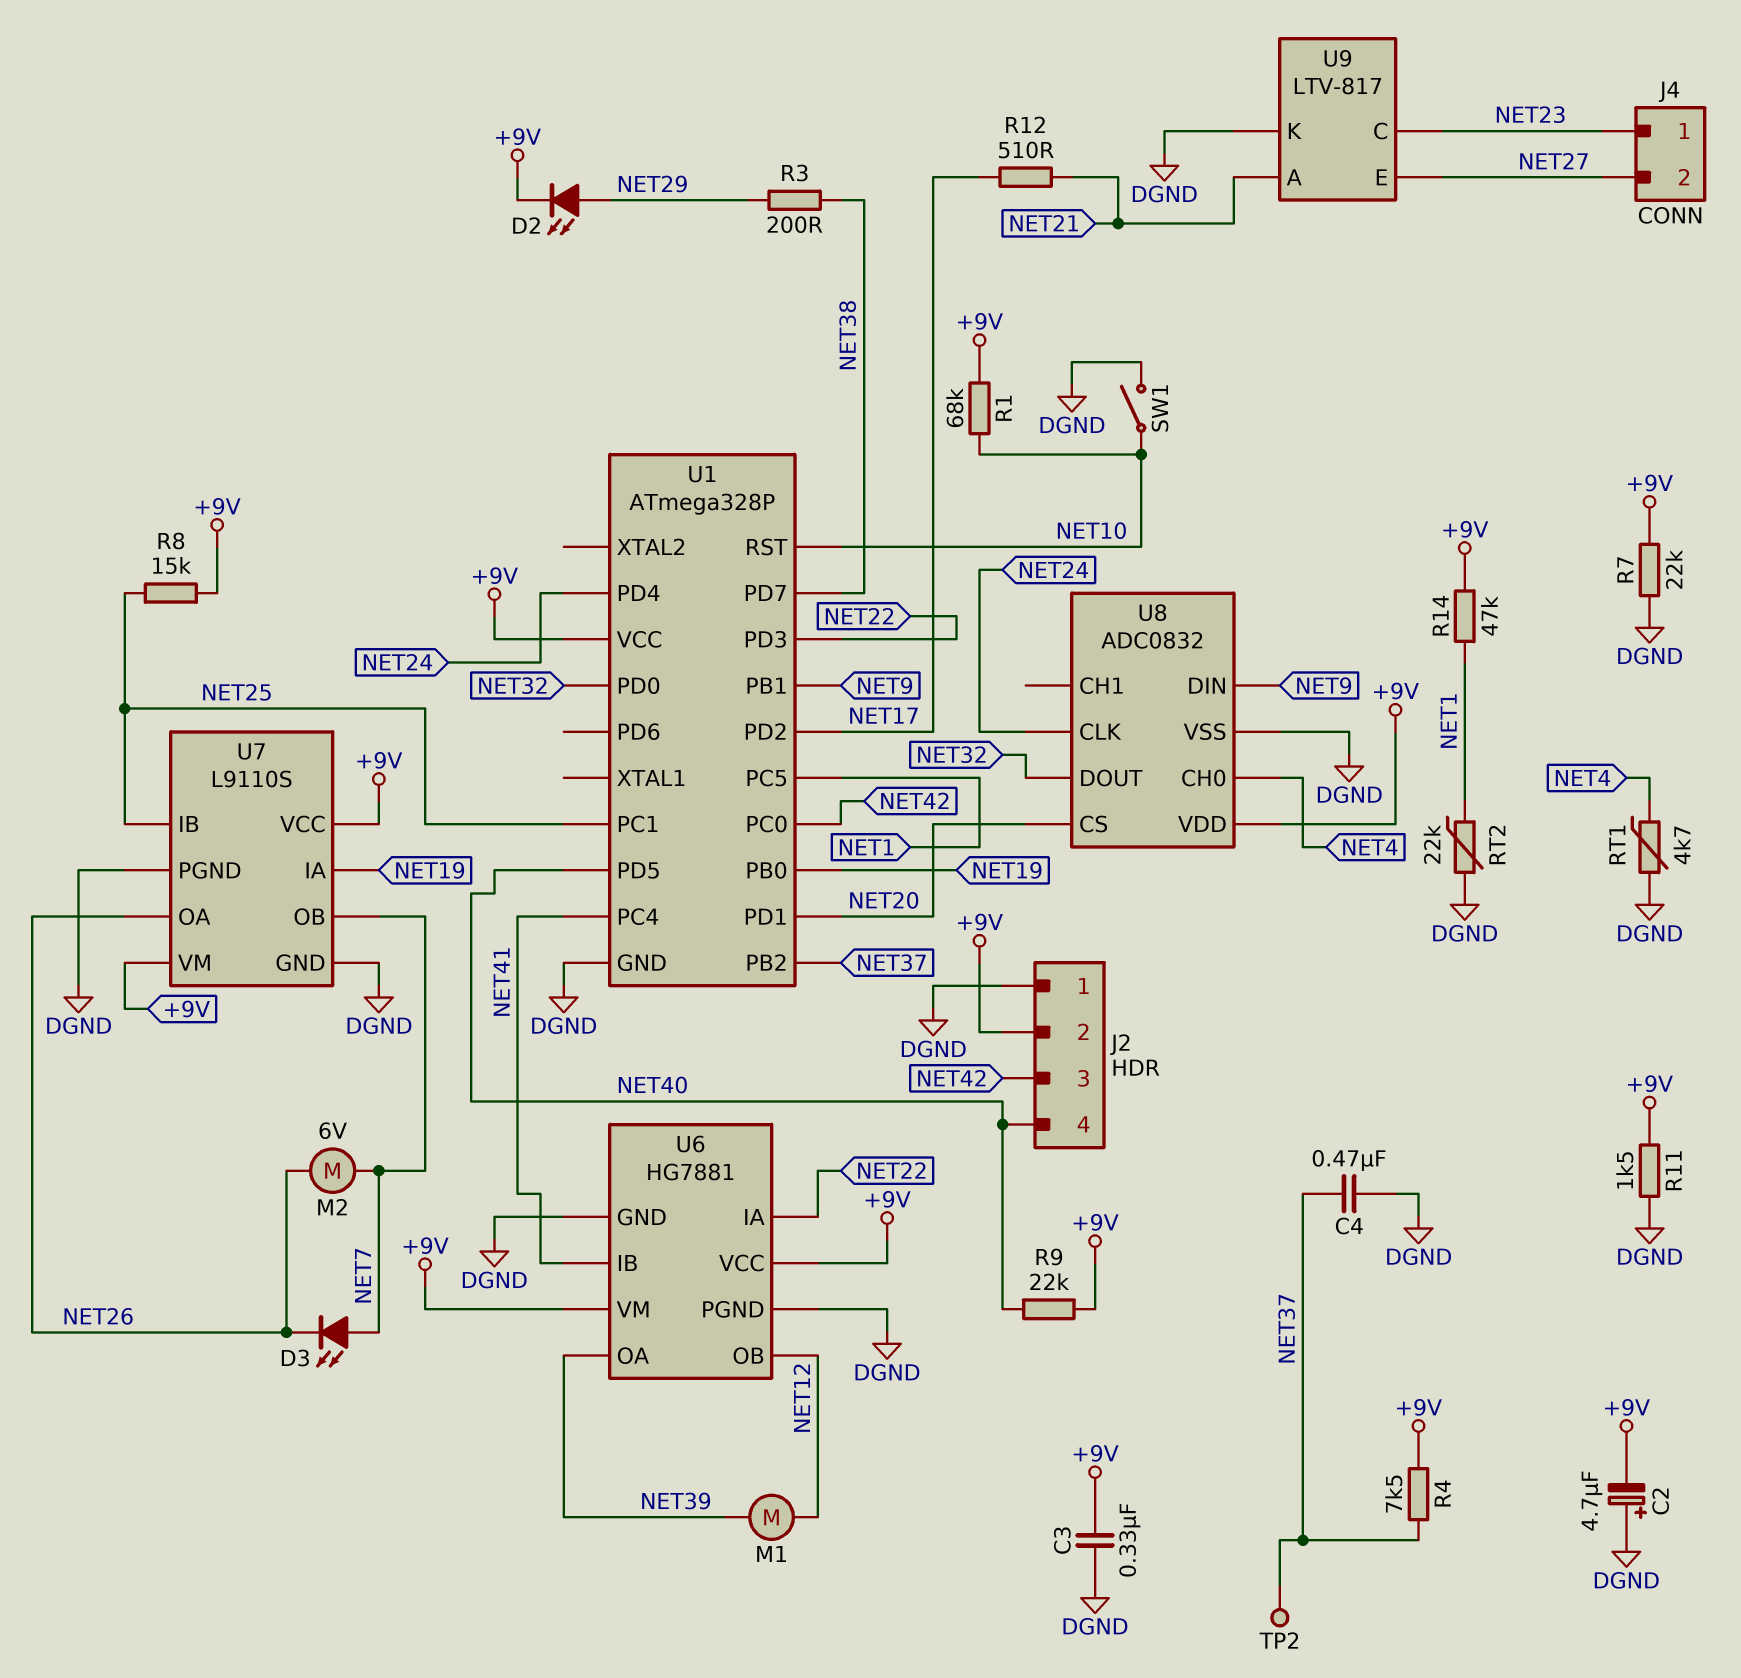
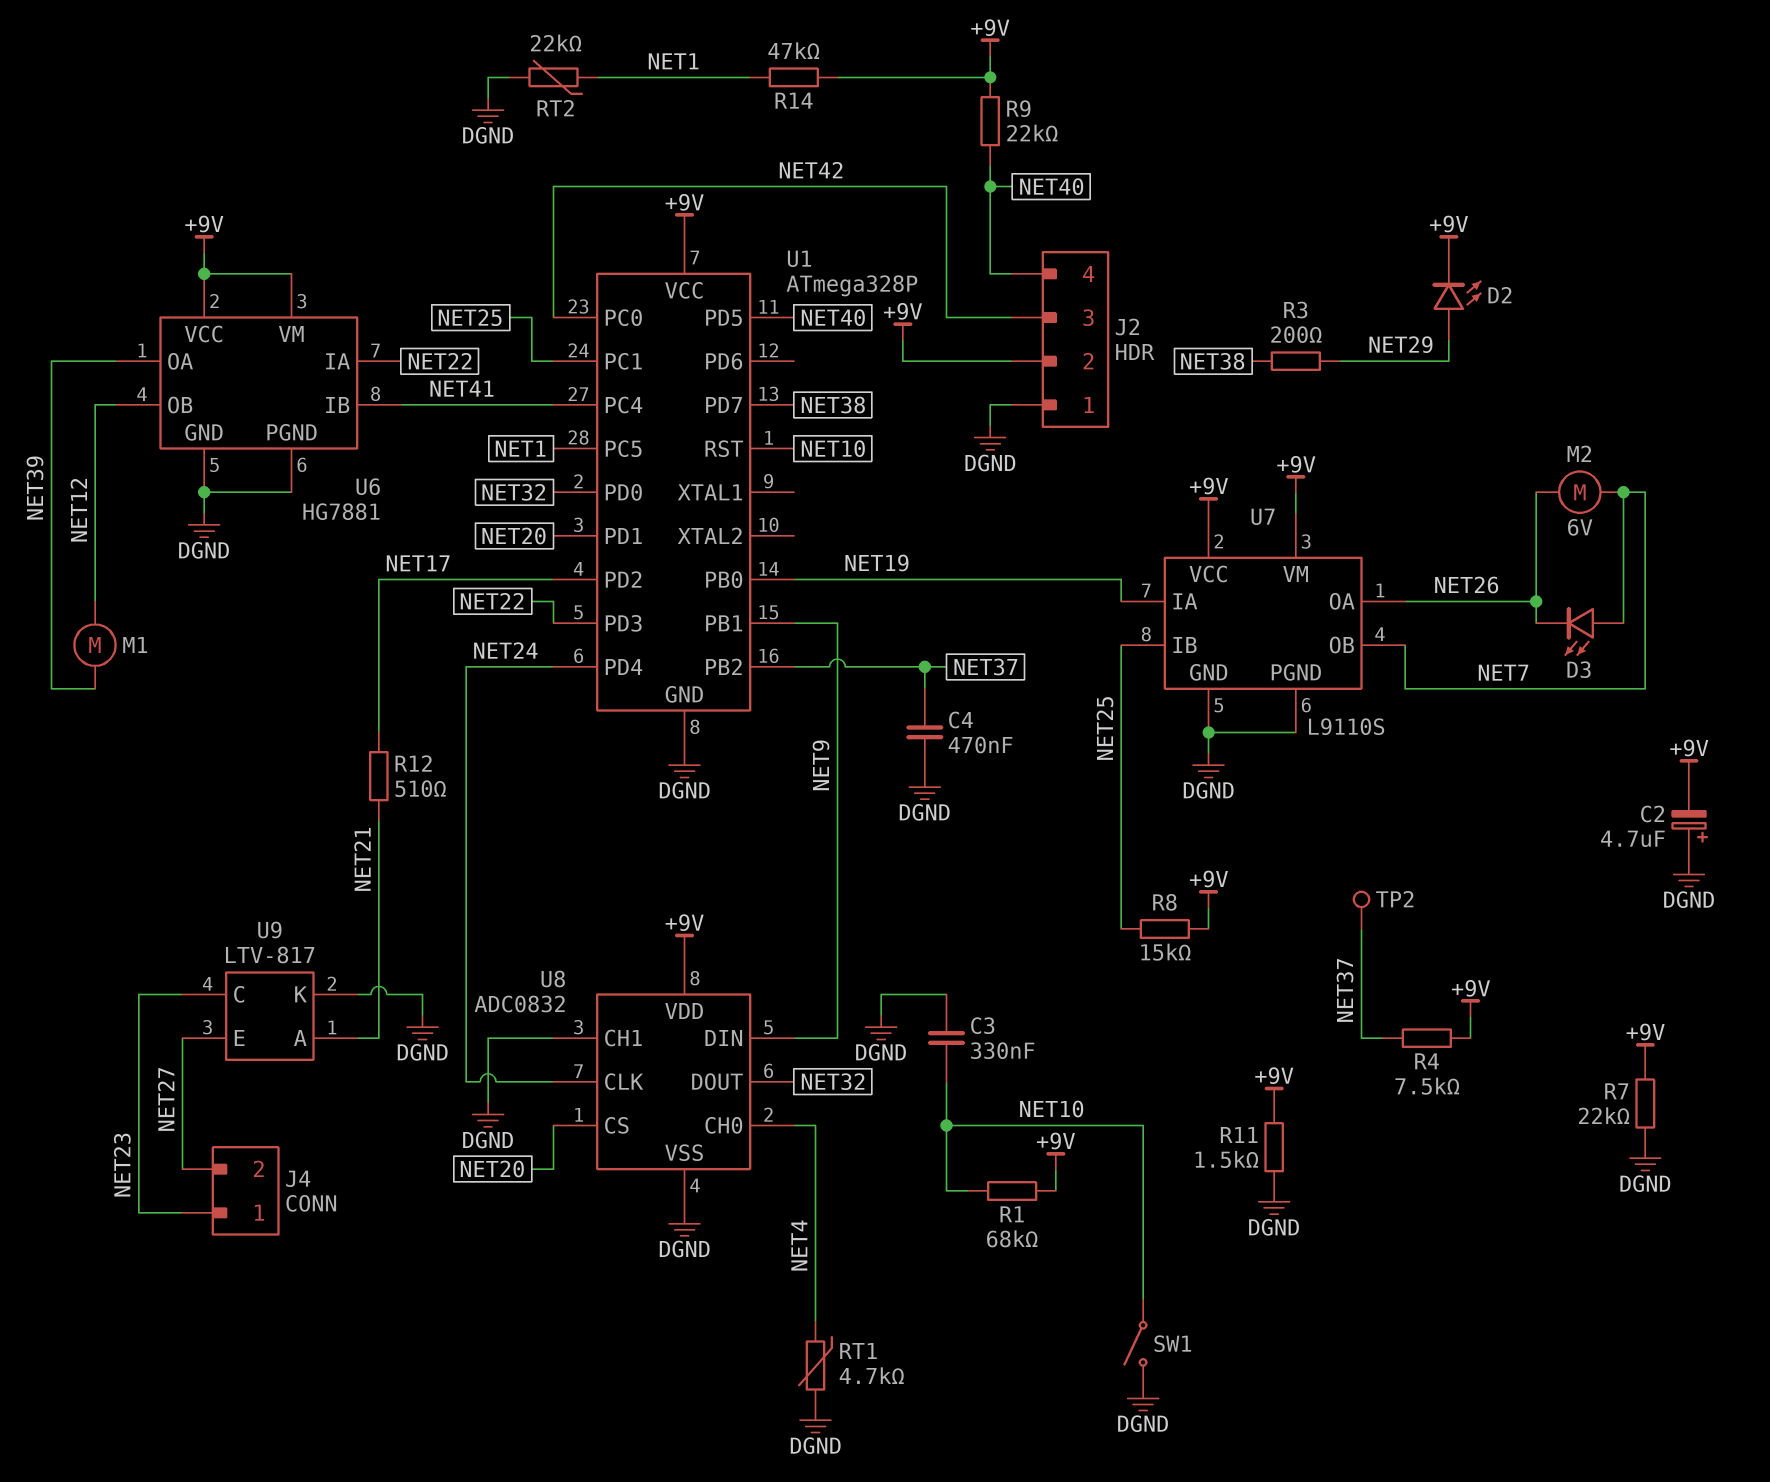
C3: 330nF (+9V, DGND) -> 330nF (DGND, NET10)
U8 pin CH1: none -> DGND

